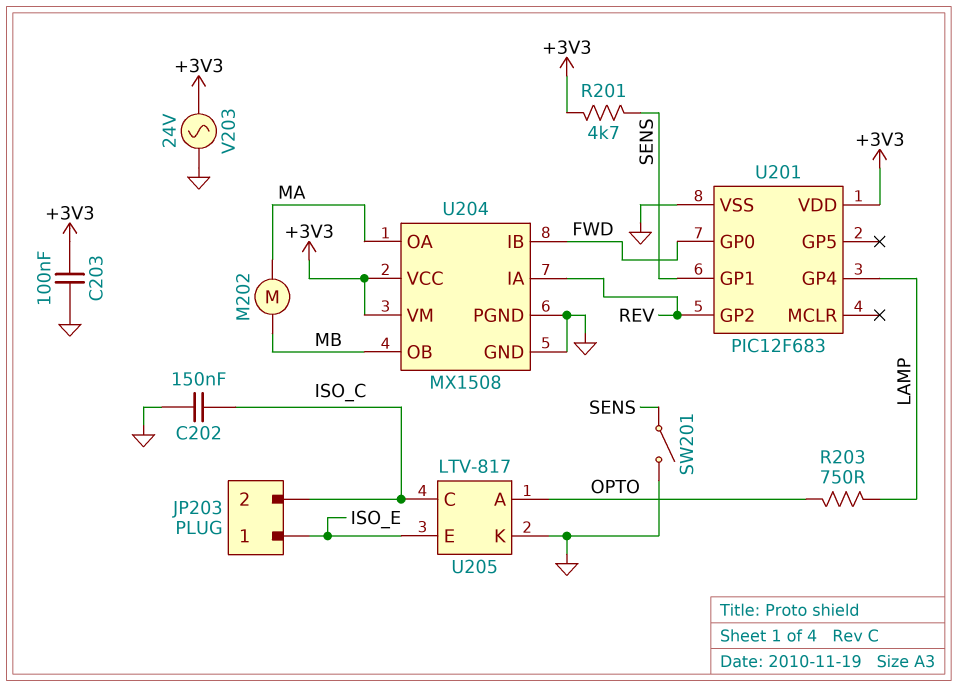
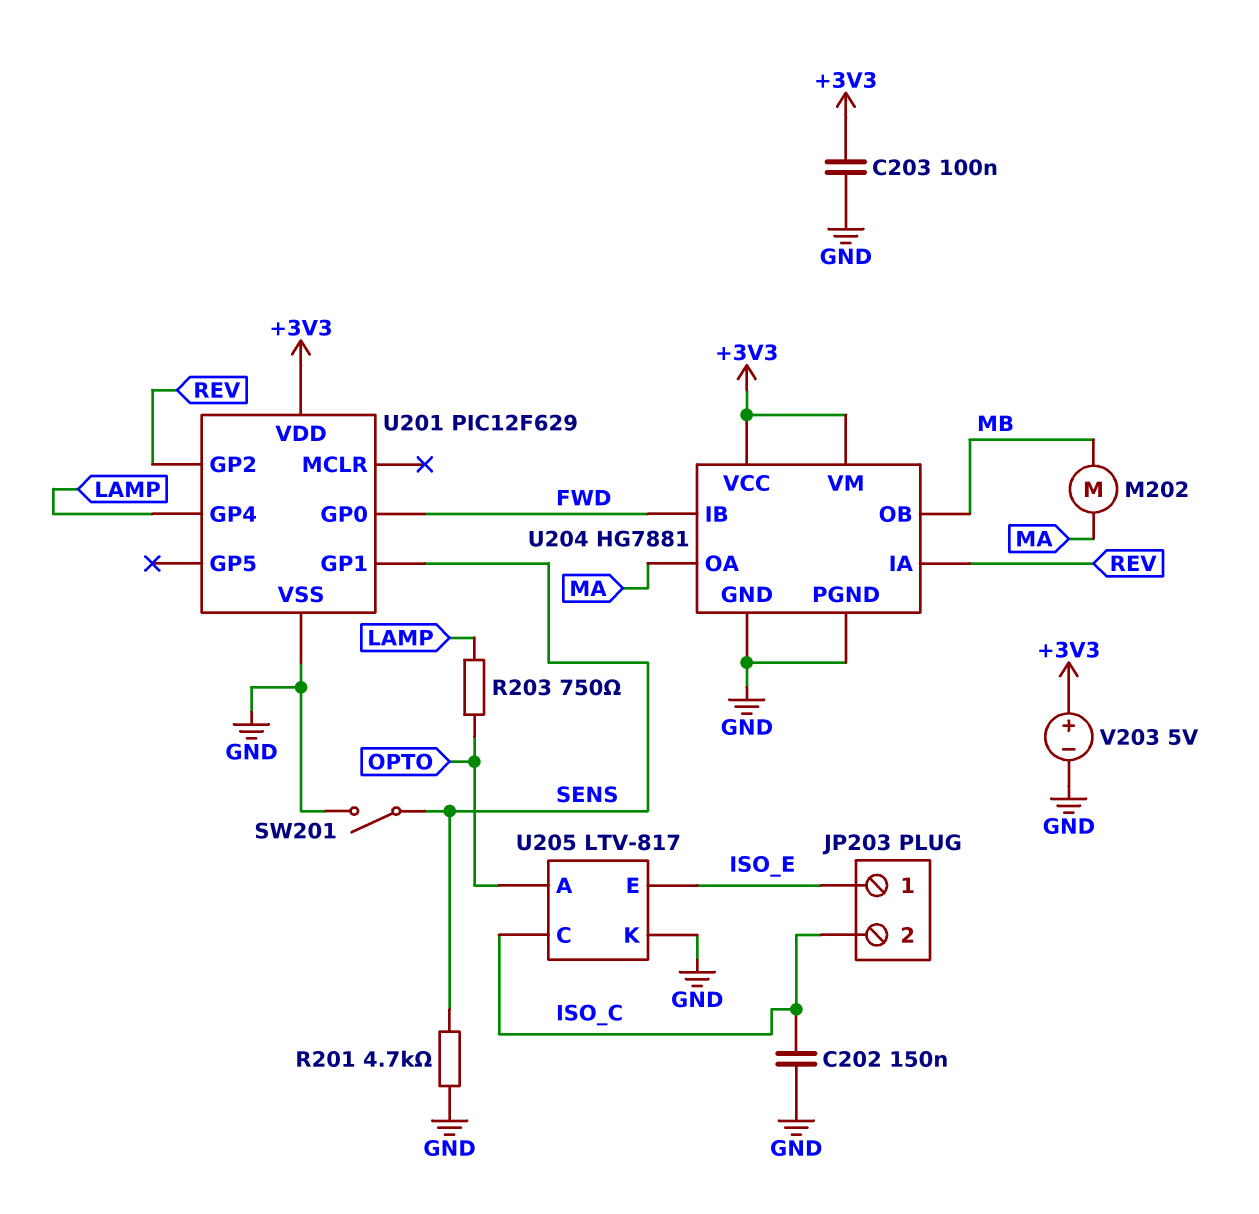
R201: 4.7k (+3V3, SENS) -> 4.7k (GND, SENS)
U201: PIC12F683 -> PIC12F629
U204: MX1508 -> HG7881
V203: AC 24V (+3V3, GND) -> 5V (plus +3V3, minus GND)

